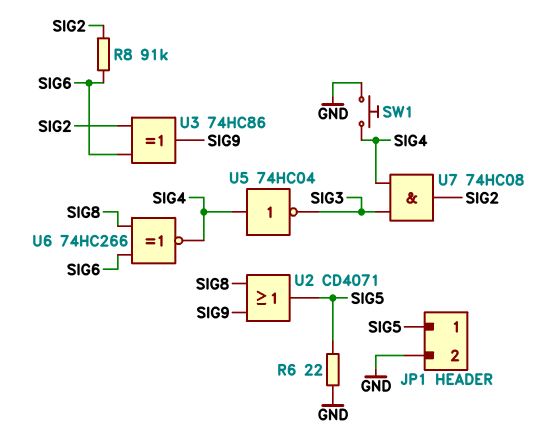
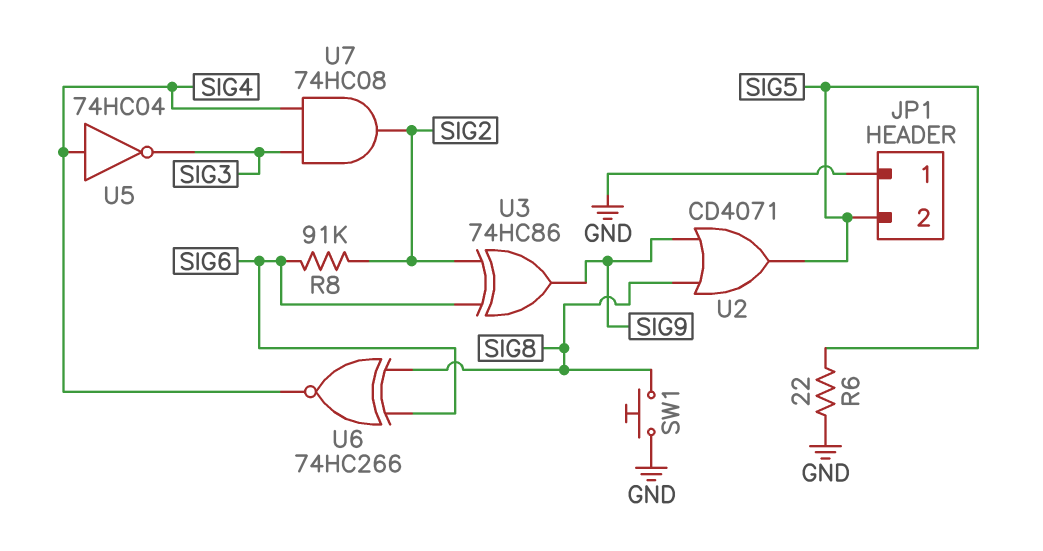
JP1 pin 1: SIG5 -> GND
JP1 pin 2: GND -> SIG5
SW1: button (GND, SIG4) -> button (GND, SIG8)

